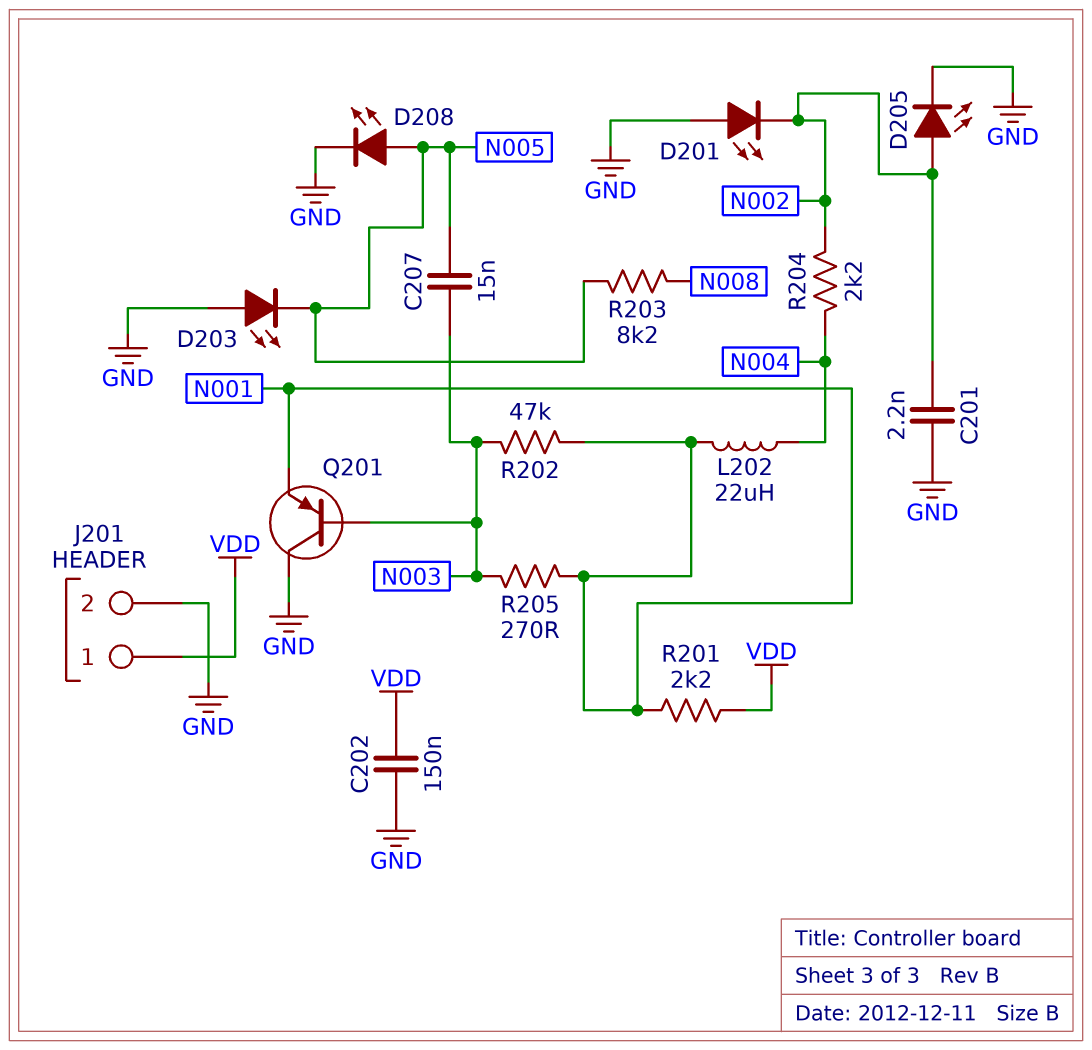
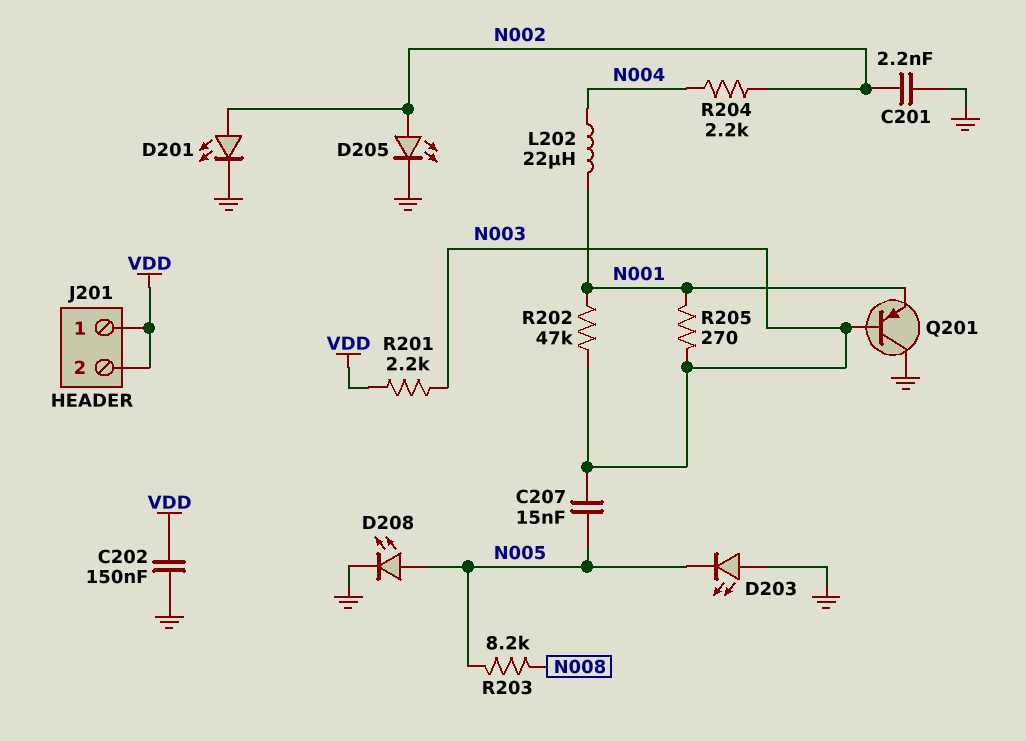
D201: LED (A GND, K N002) -> LED (A N002, K GND)
J201 pin 2: GND -> VDD
R201: 2.2k (N001, VDD) -> 2.2k (N003, VDD)

